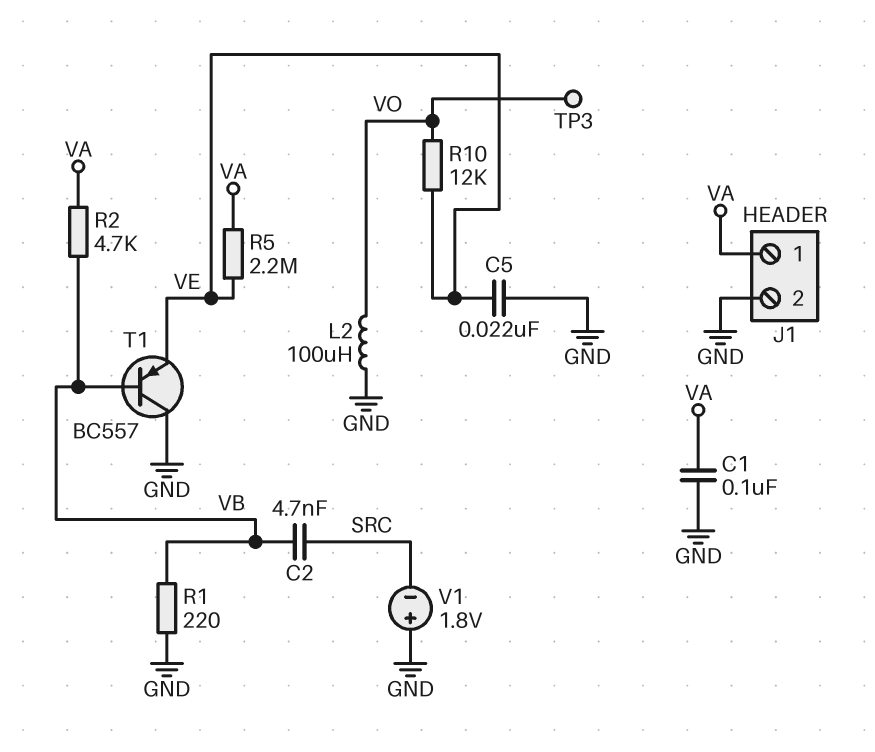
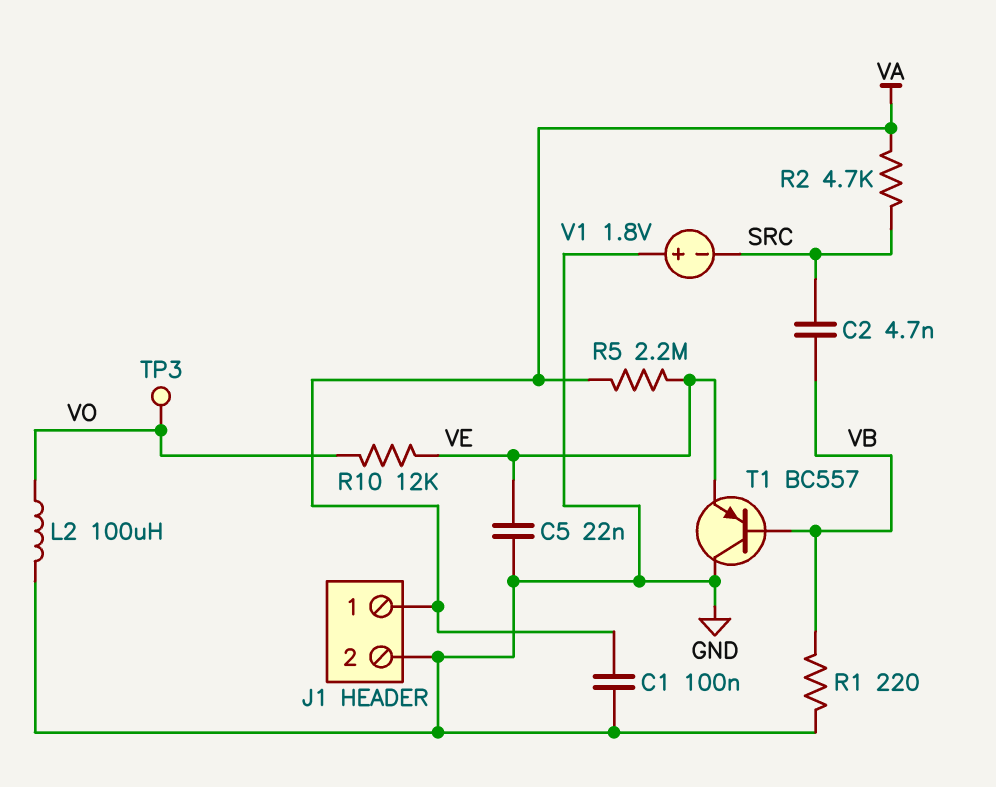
R2: 4.7k (VA, VB) -> 4.7k (SRC, VA)

